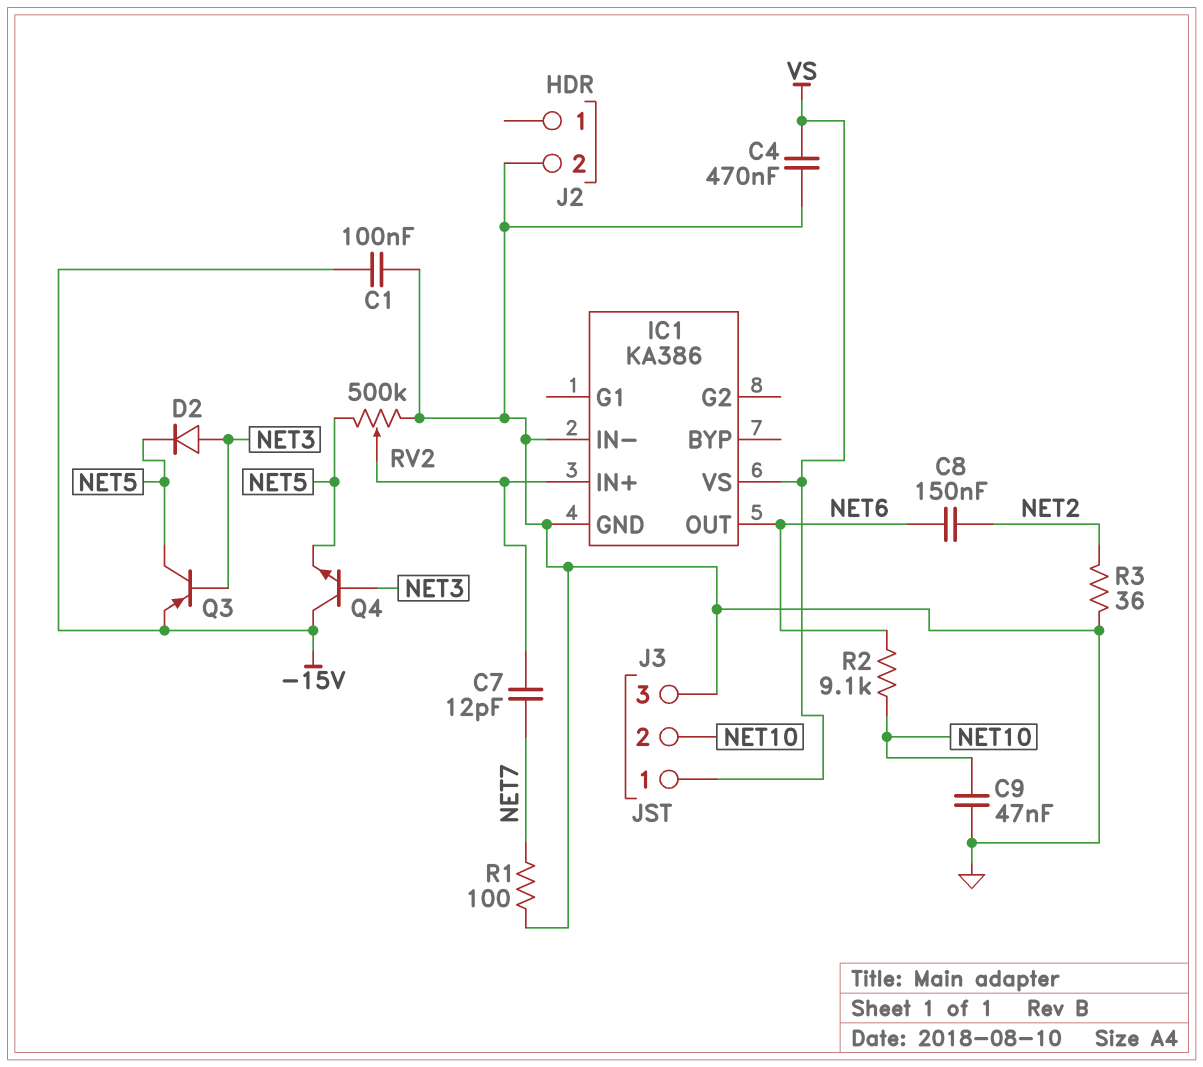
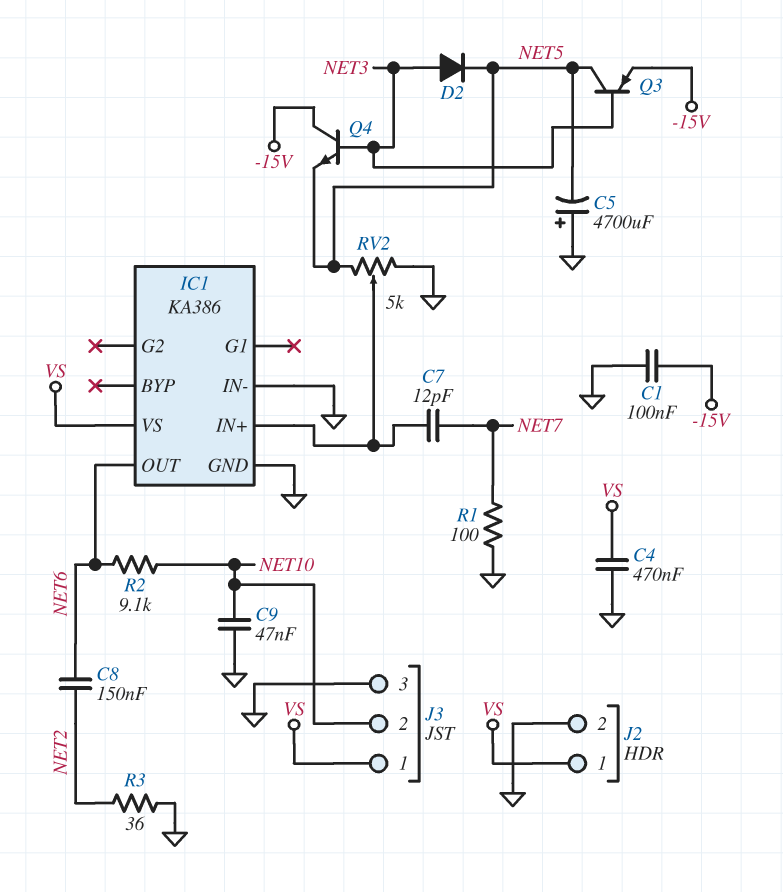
C5: none -> 4700uF (plus GND, minus NET5)
J2 pin 1: none -> VS
RV2: 500k (GND, NET5, wiper IC1/IN+) -> 5k (GND, NET5, wiper IC1/IN+)

